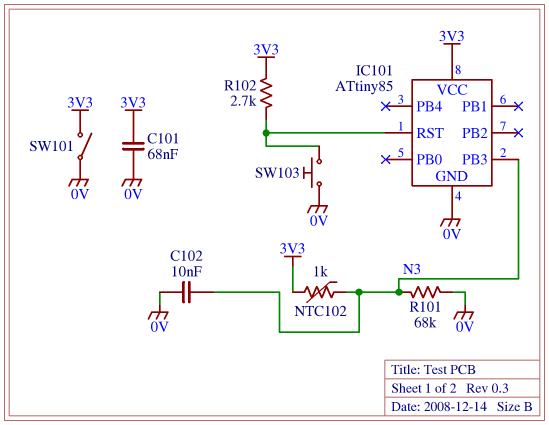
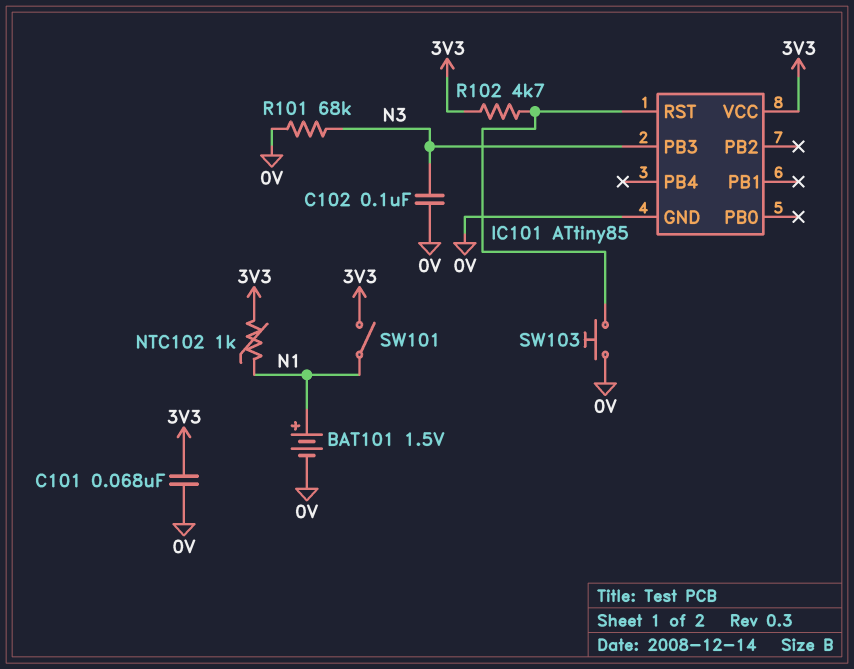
BAT101: none -> 1.5V (plus N1, minus 0V)
C102: 10nF (0V, N3) -> 100nF (0V, N3)
NTC102: 1k (3V3, N3) -> 1k (3V3, N1)
R102: 2.7k (3V3, IC101/RST) -> 4.7k (3V3, IC101/RST)
SW101: switch (0V, 3V3) -> switch (3V3, N1)

